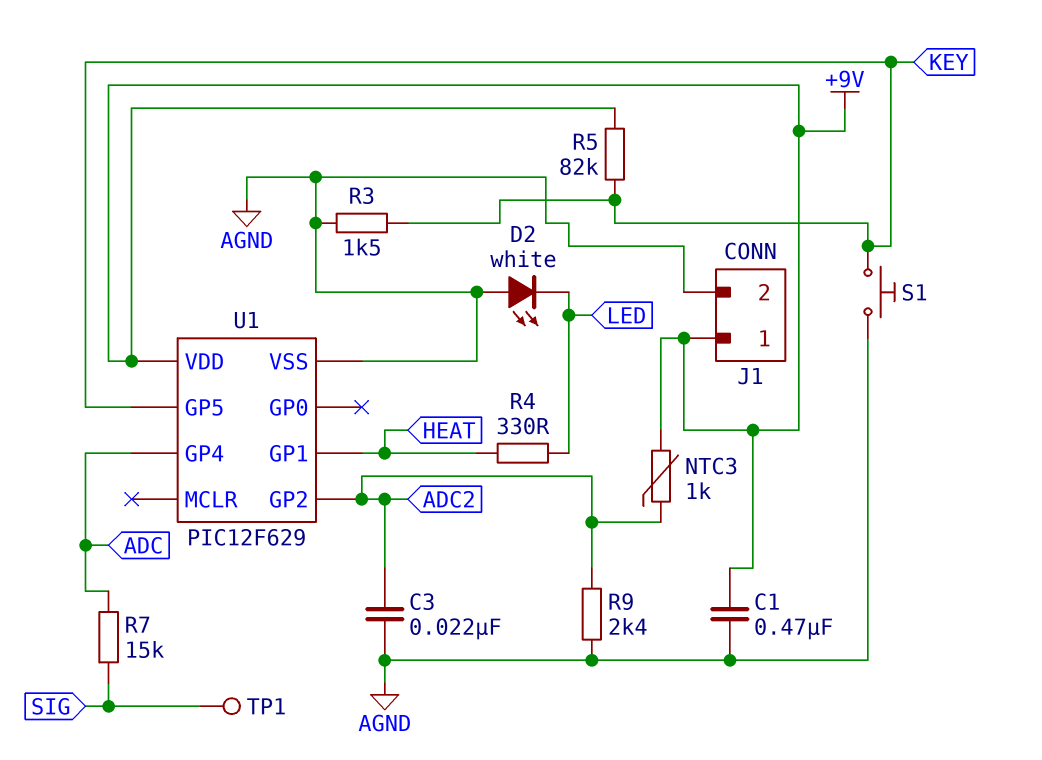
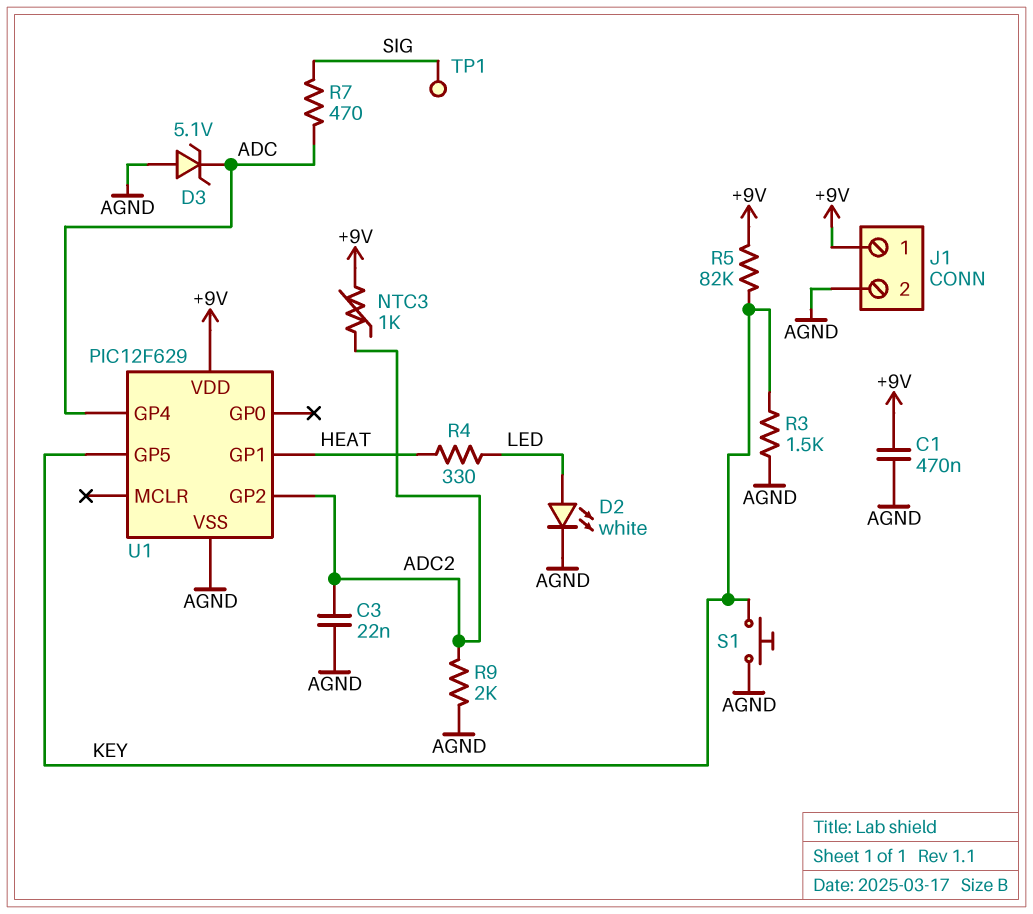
D2: LED white (A AGND, K LED) -> LED white (A LED, K AGND)
D3: none -> zener 5.1V (A AGND, K ADC)
R7: 15k (ADC, SIG) -> 470 (ADC, SIG)
R9: 2.4k (ADC2, AGND) -> 2k (ADC2, AGND)

